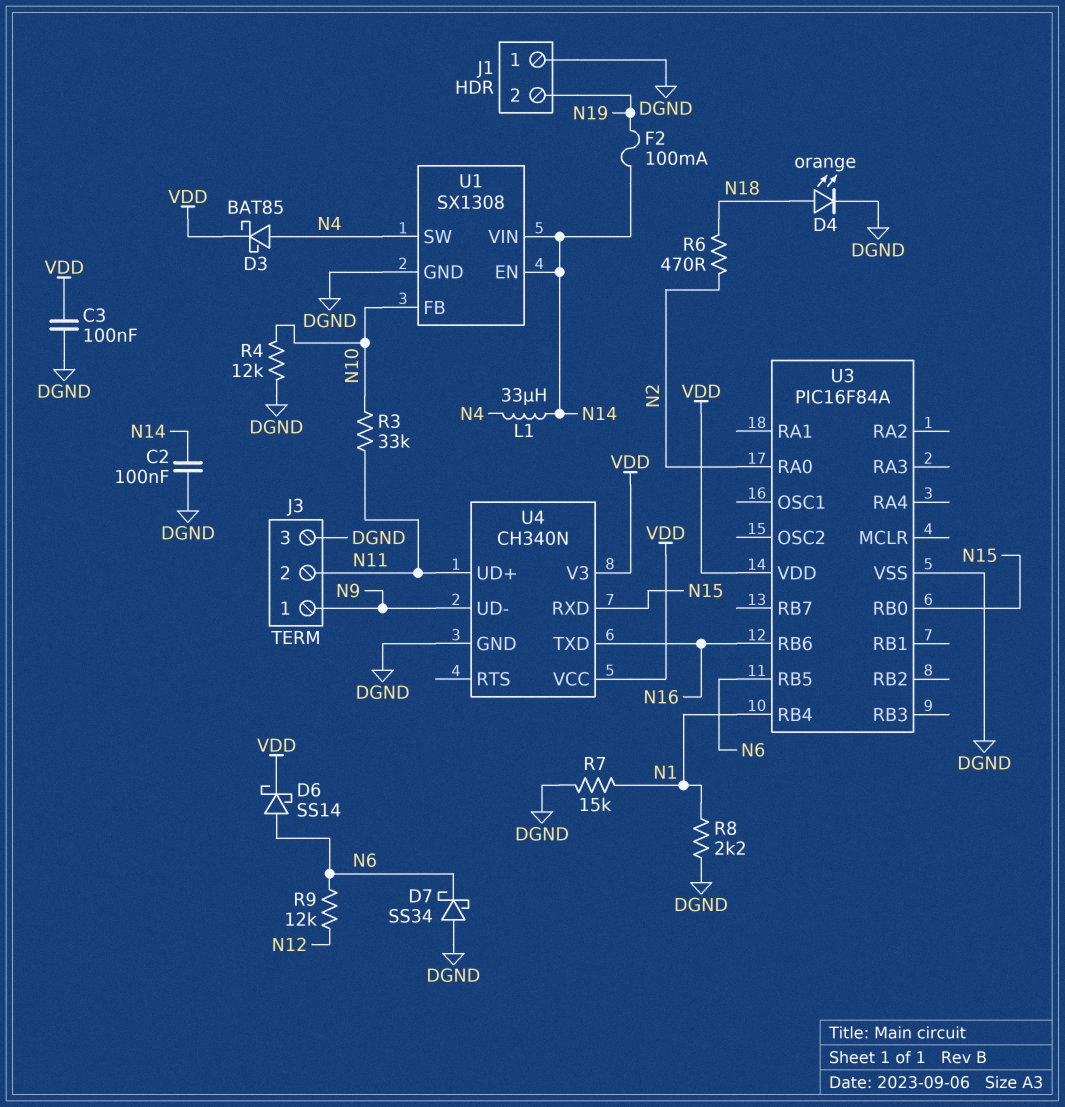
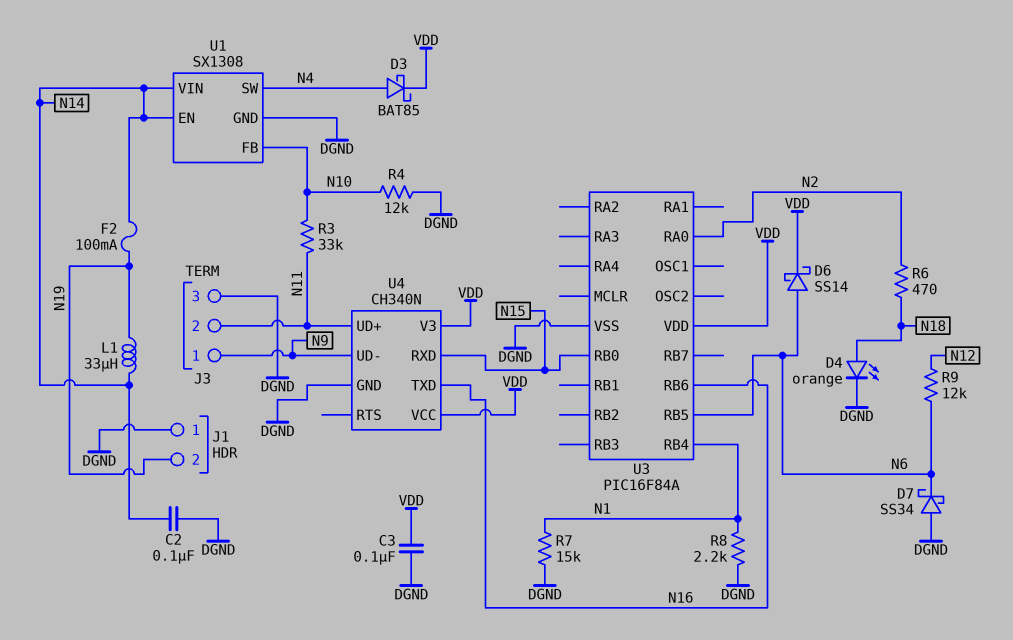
L1: 33uH (N4, N14) -> 33uH (N14, N19)

